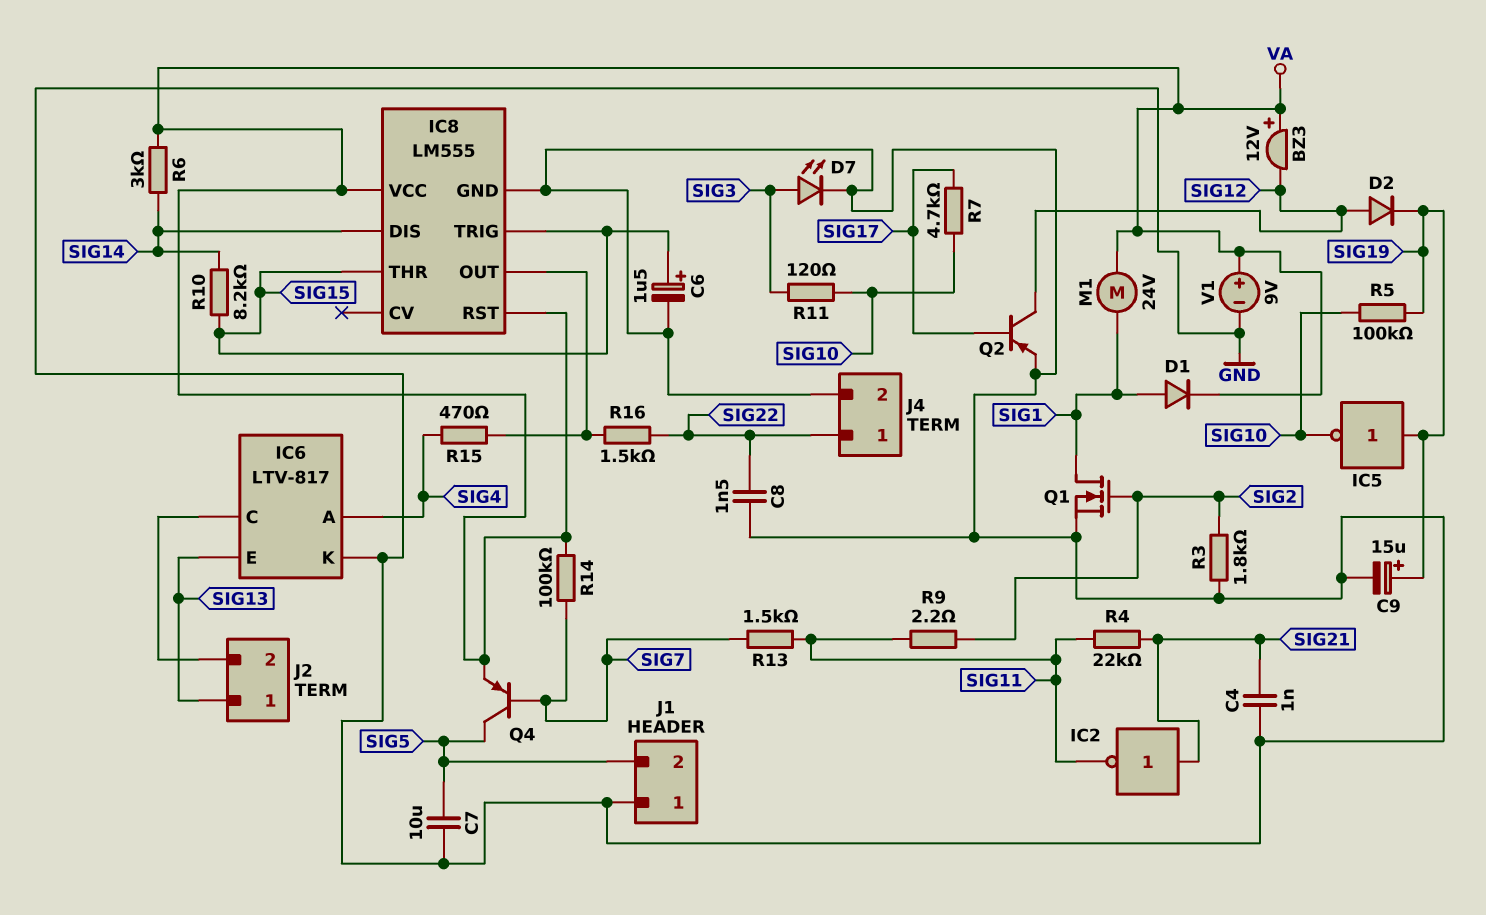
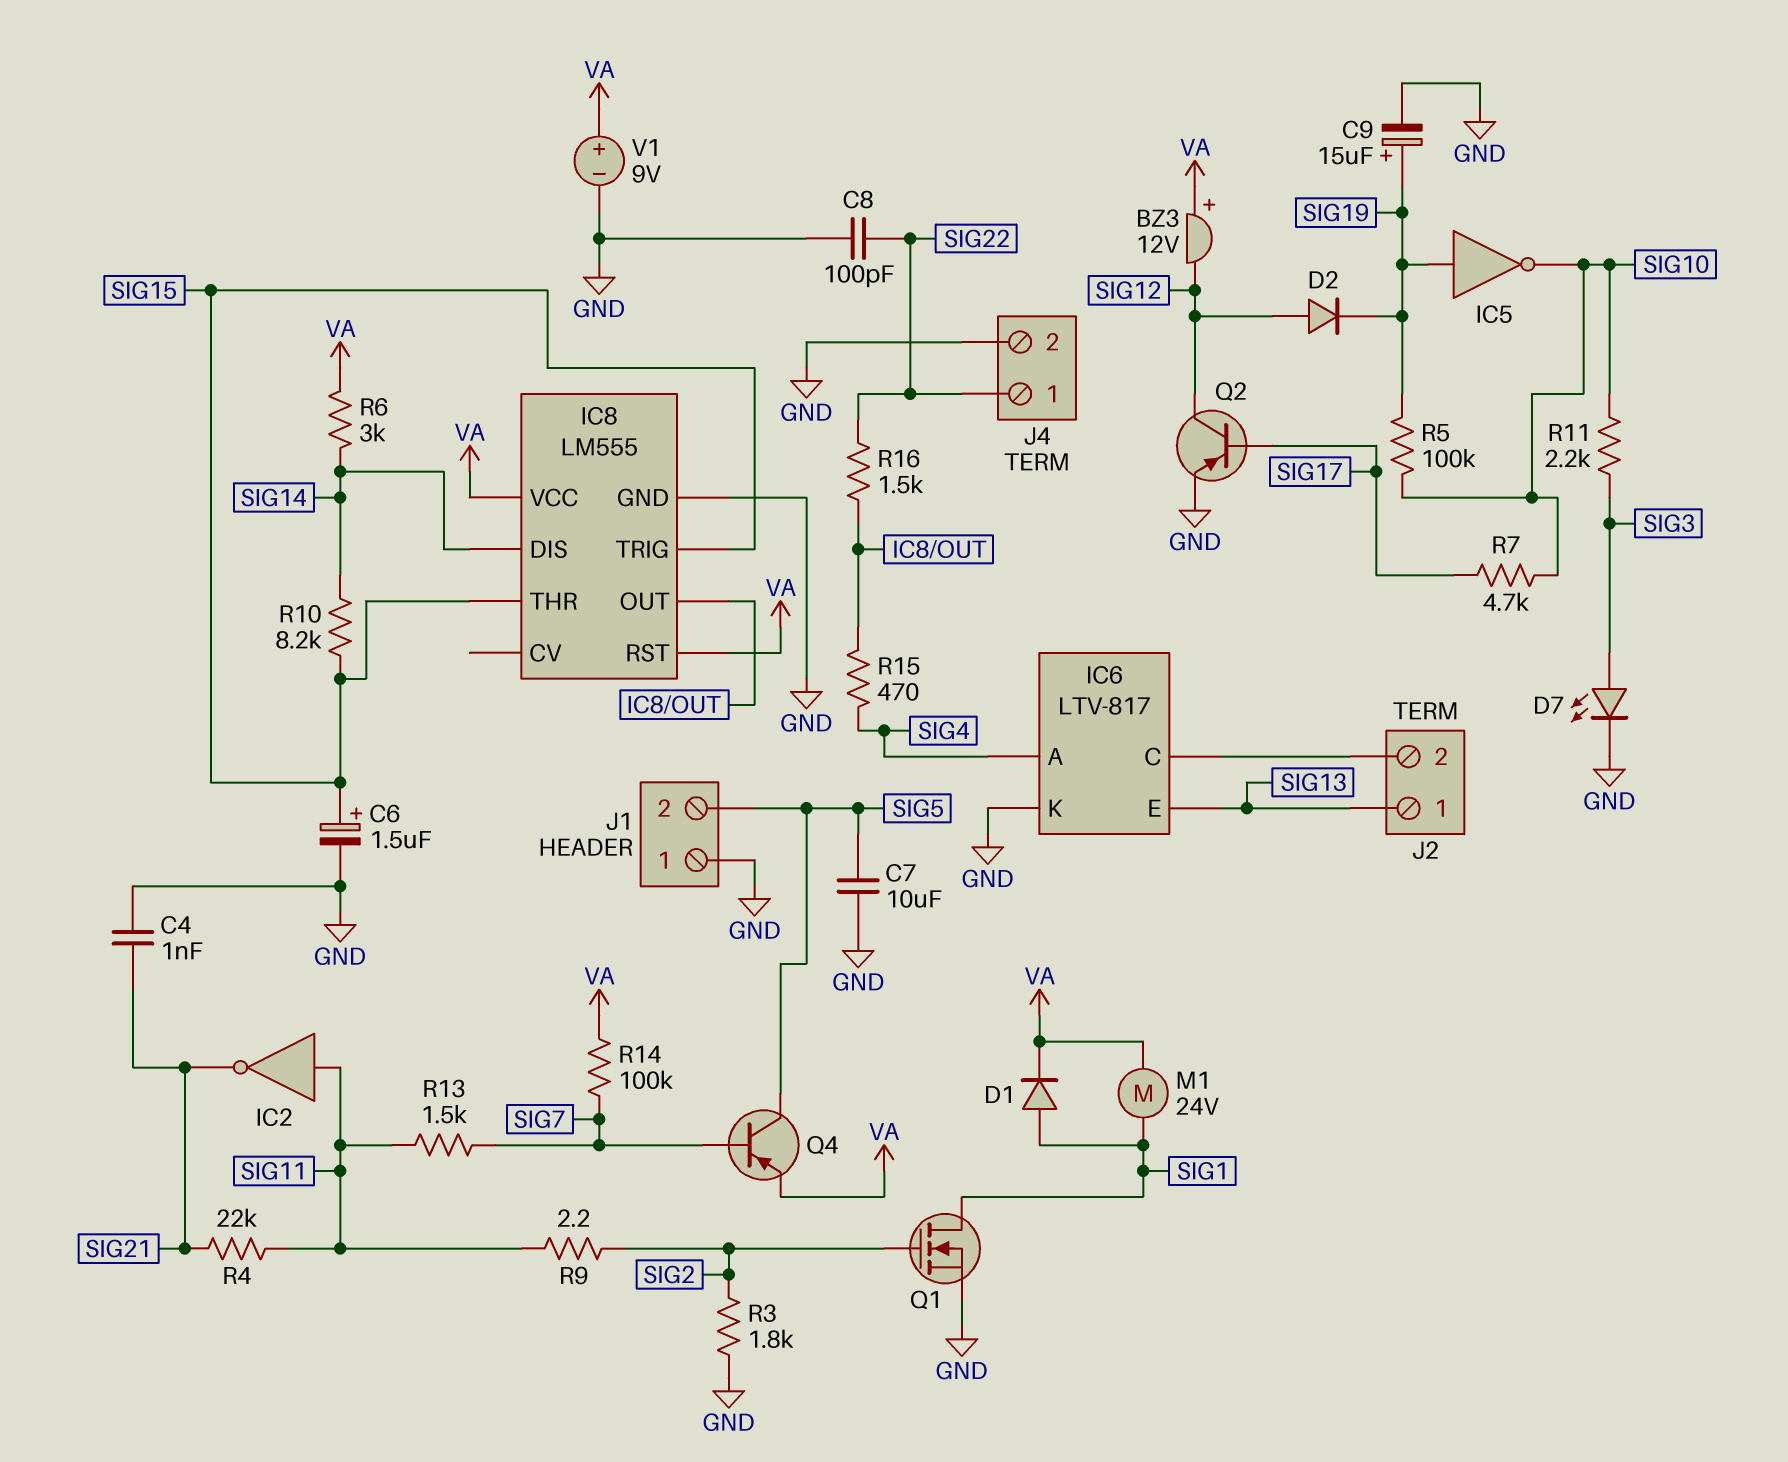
C8: 1.5nF (GND, SIG22) -> 100pF (GND, SIG22)
IC2: NOT (in SIG21, out SIG11) -> NOT (in SIG11, out SIG21)
R11: 120 (SIG3, SIG10) -> 2.2k (SIG3, SIG10)

